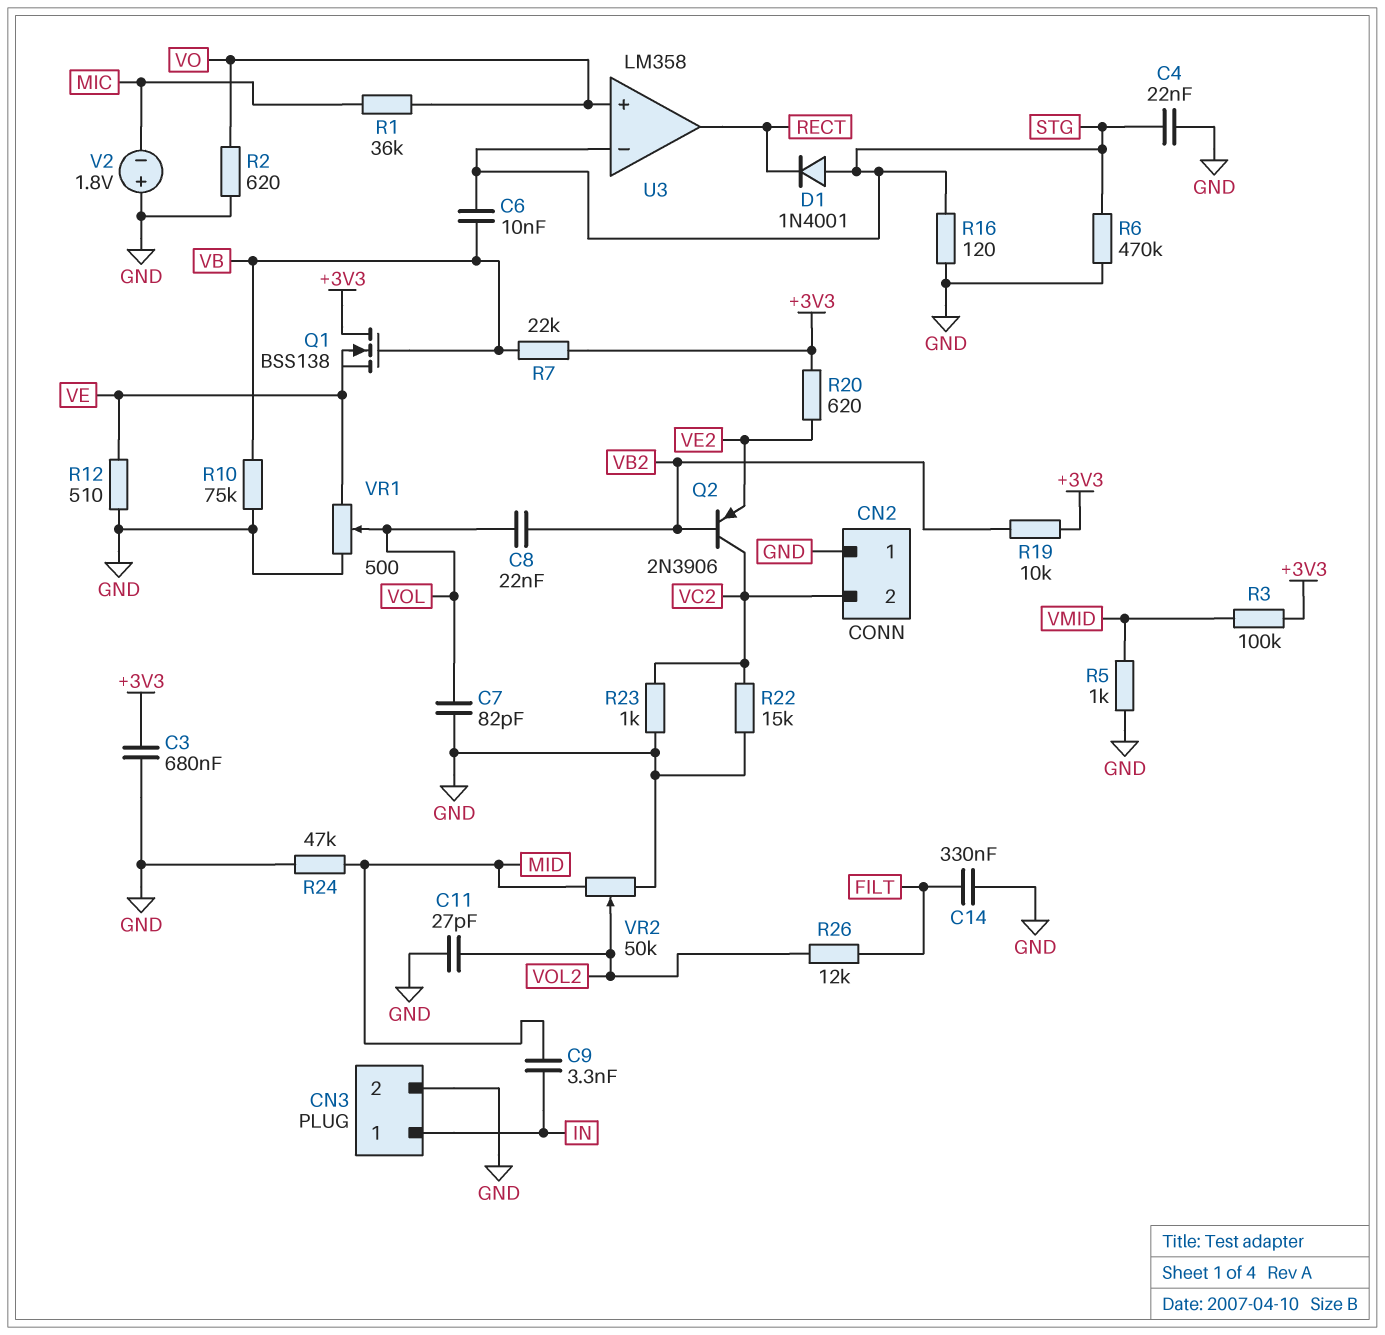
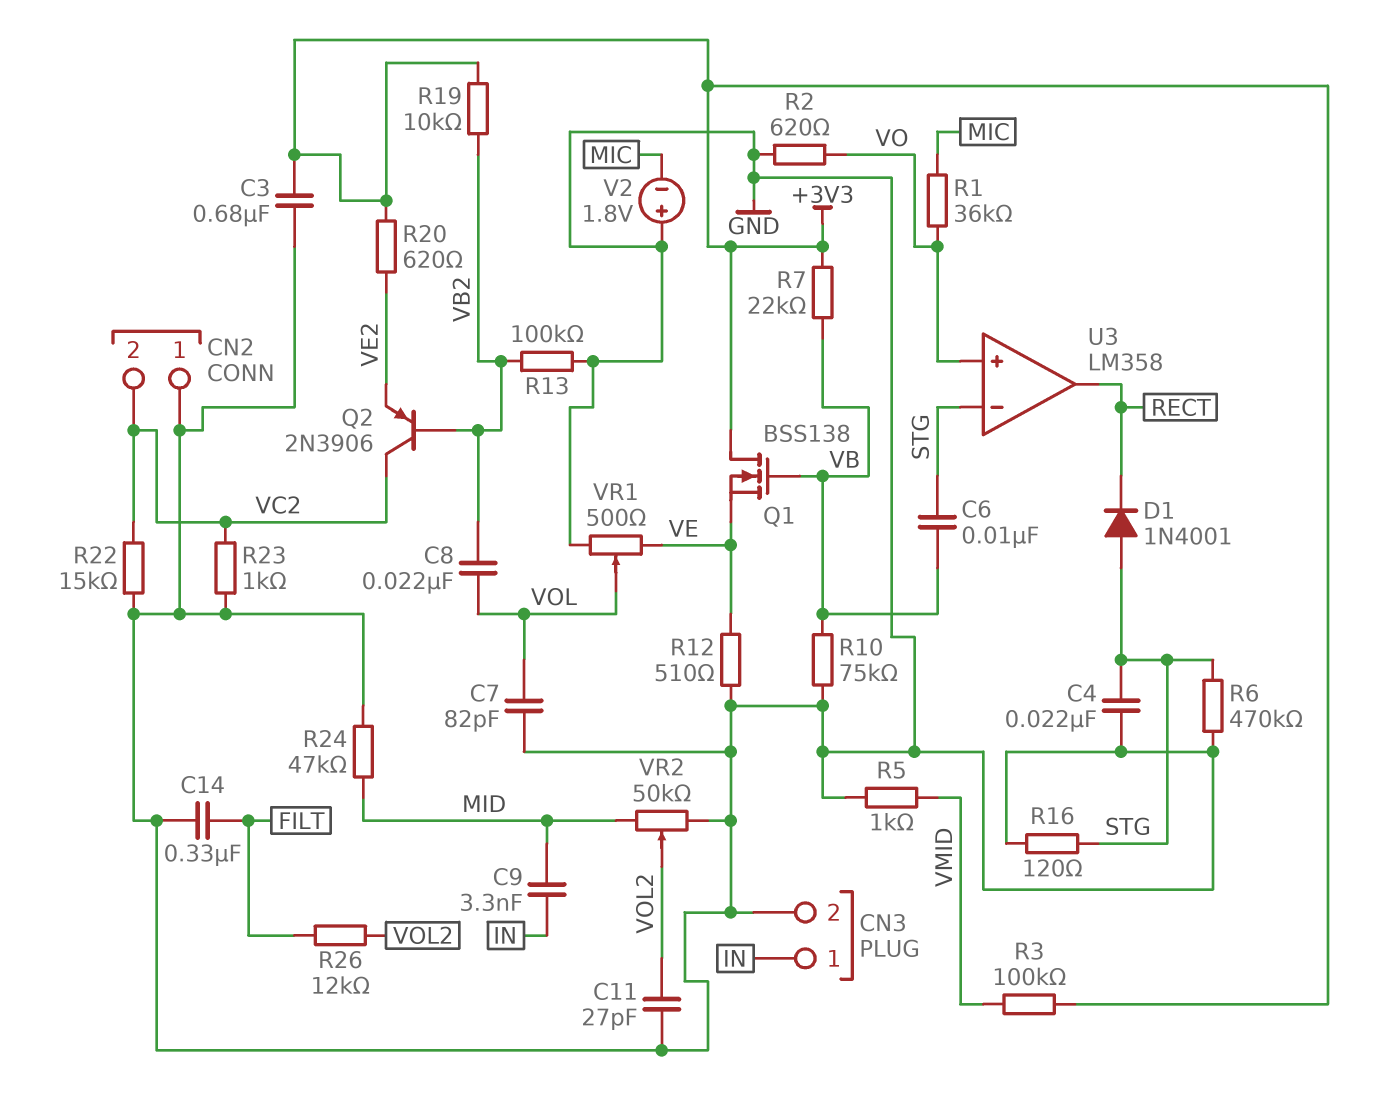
R13: none -> 100k (GND, VB2)

